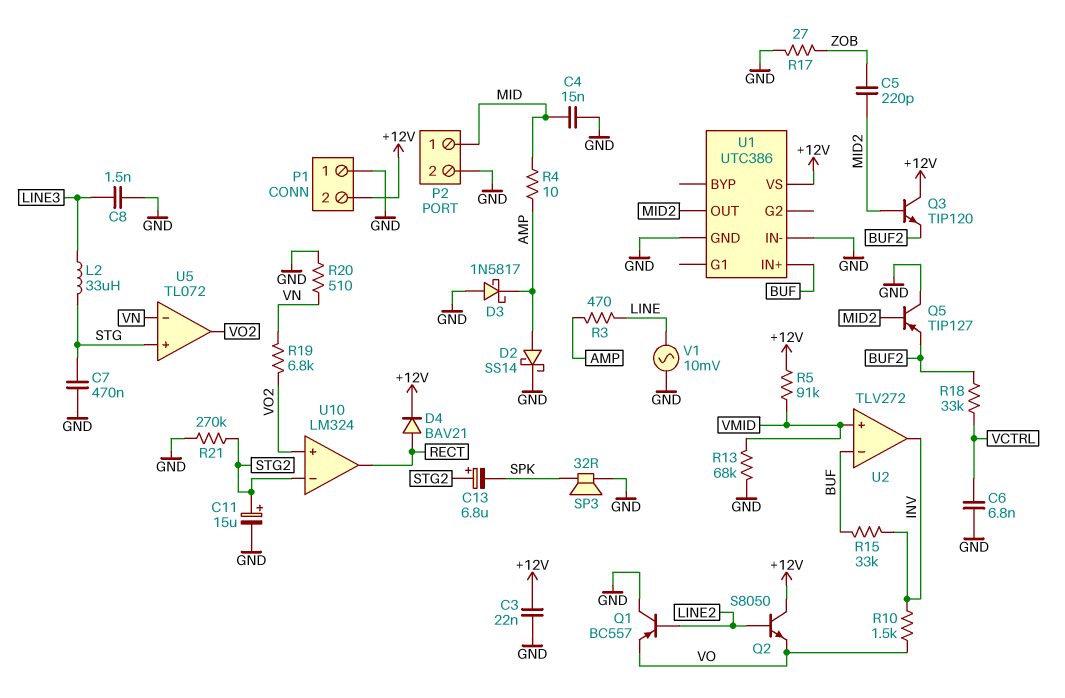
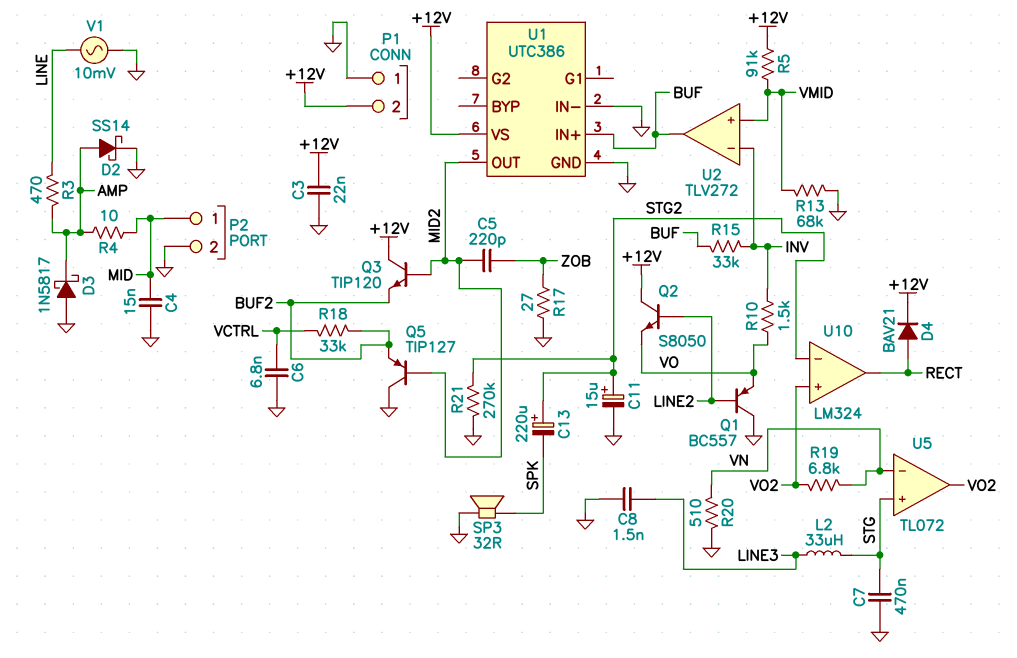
C13: 6.8uF (plus STG2, minus SPK) -> 220uF (plus STG2, minus SPK)
U2 pin in-: BUF -> INV
U2 pin out: INV -> BUF

